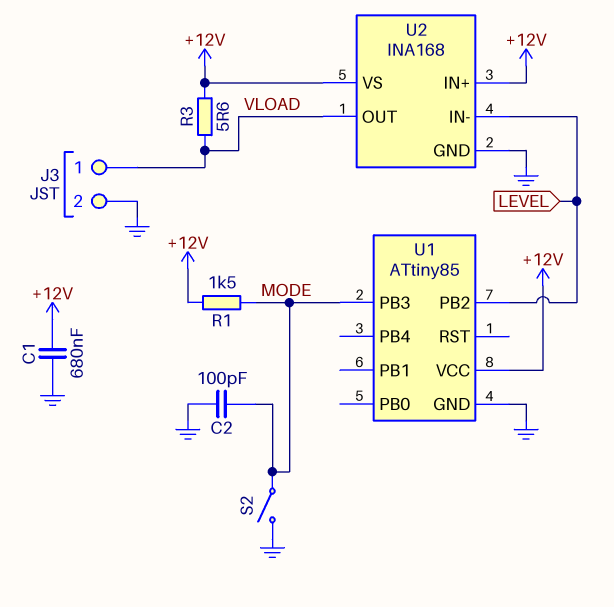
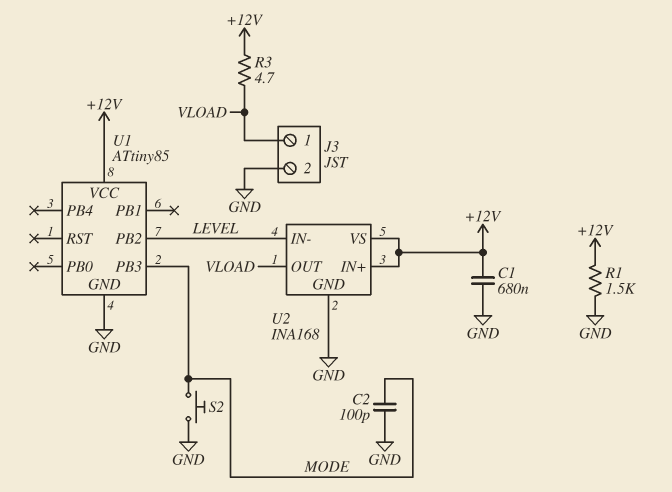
R1: 1.5k (+12V, MODE) -> 1.5k (+12V, GND)
R3: 5.6 (+12V, VLOAD) -> 4.7 (+12V, VLOAD)
S2: switch (GND, MODE) -> button (GND, MODE)

